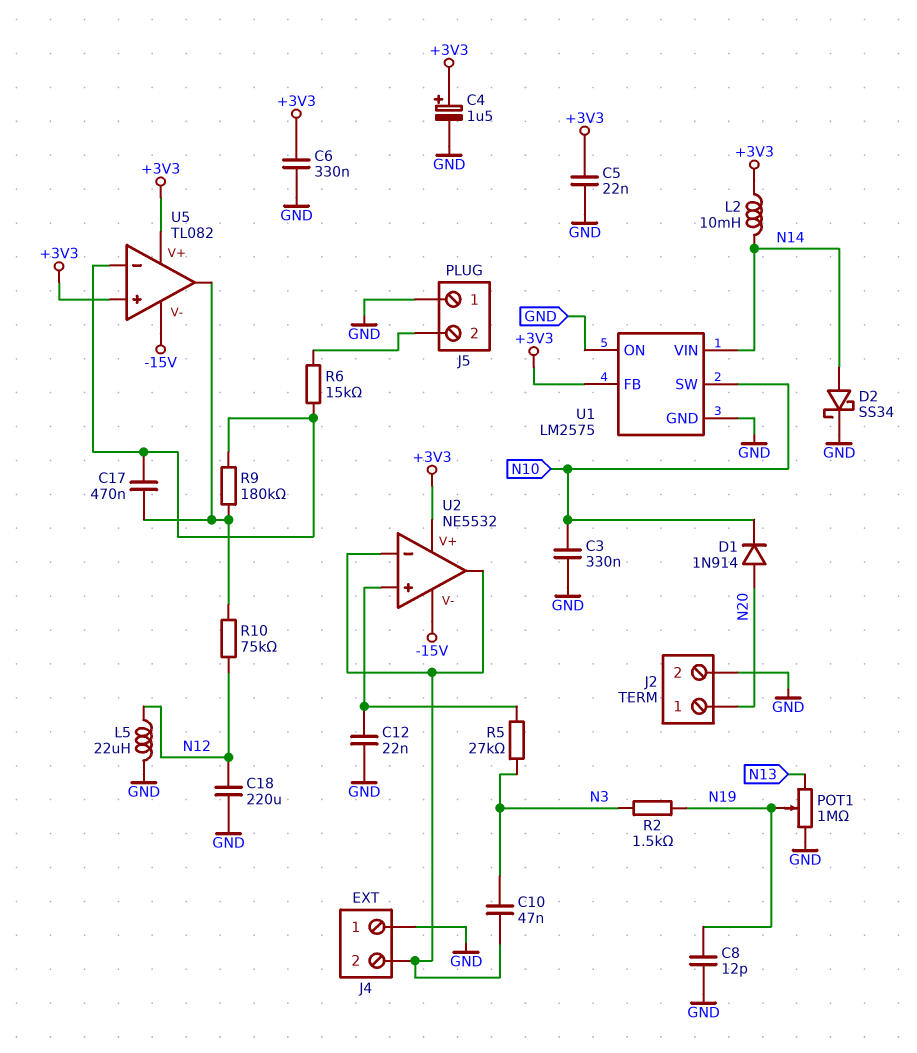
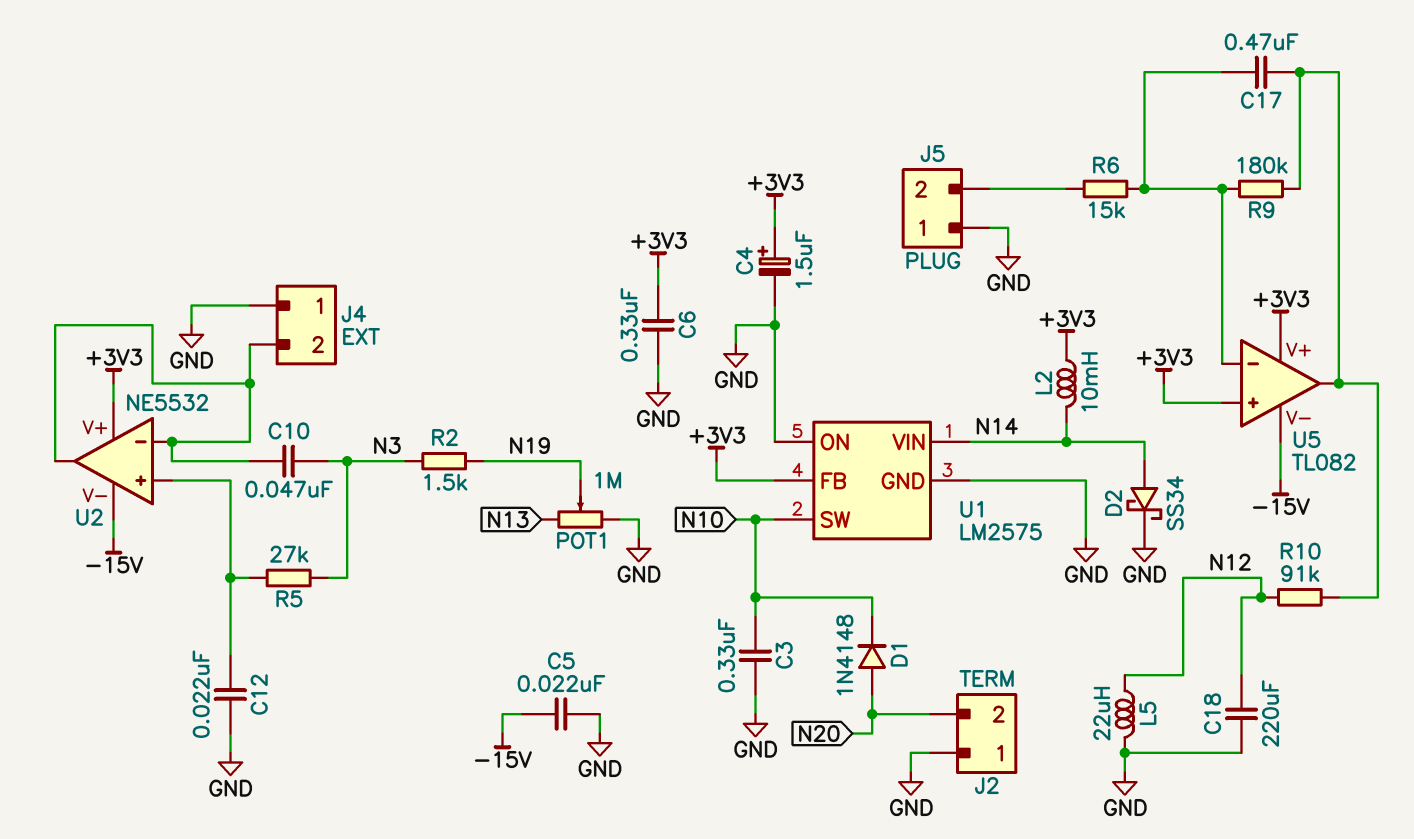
C5: 22nF (+3V3, GND) -> 22nF (-15V, GND)
C8: 12pF (GND, N19) -> none
D1: diode 1N914 (A N20, K N10) -> diode 1N4148 (A N20, K N10)
J2 pin 1: N20 -> GND
J2 pin 2: GND -> N20
R10: 75k (N12, U5/out) -> 91k (N12, U5/out)

